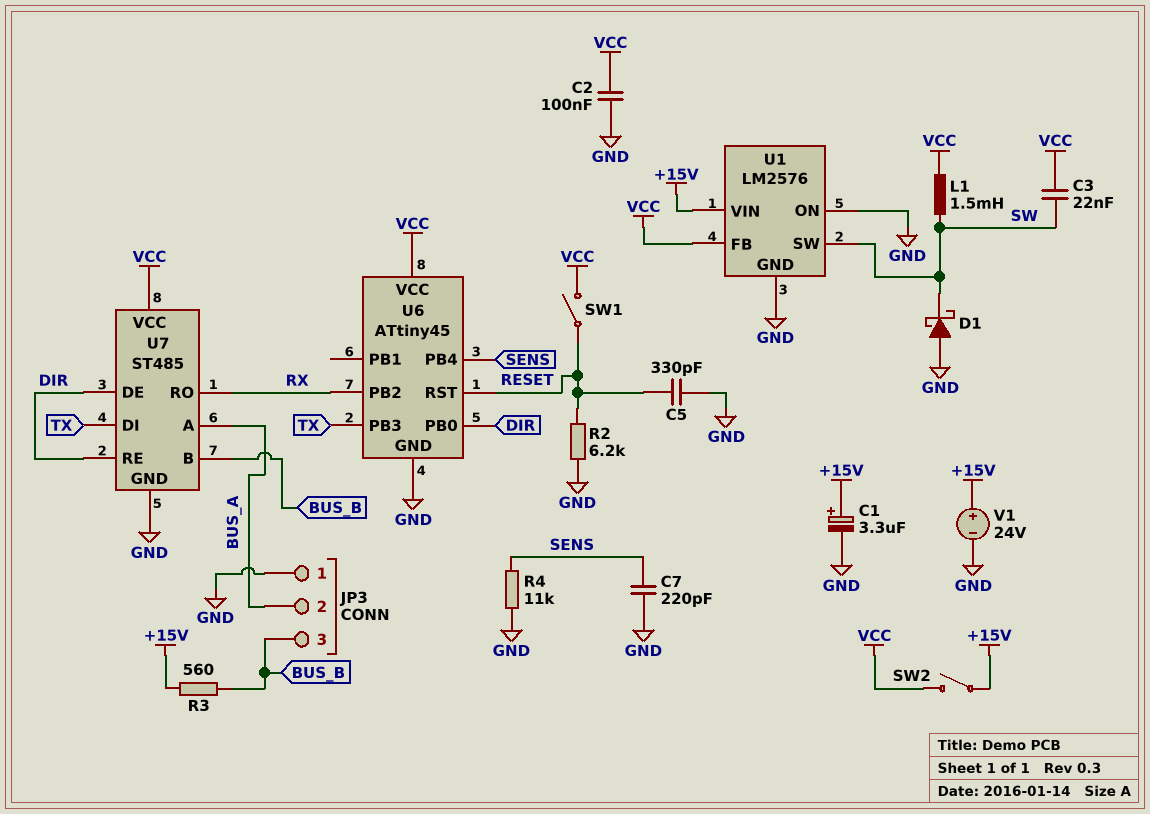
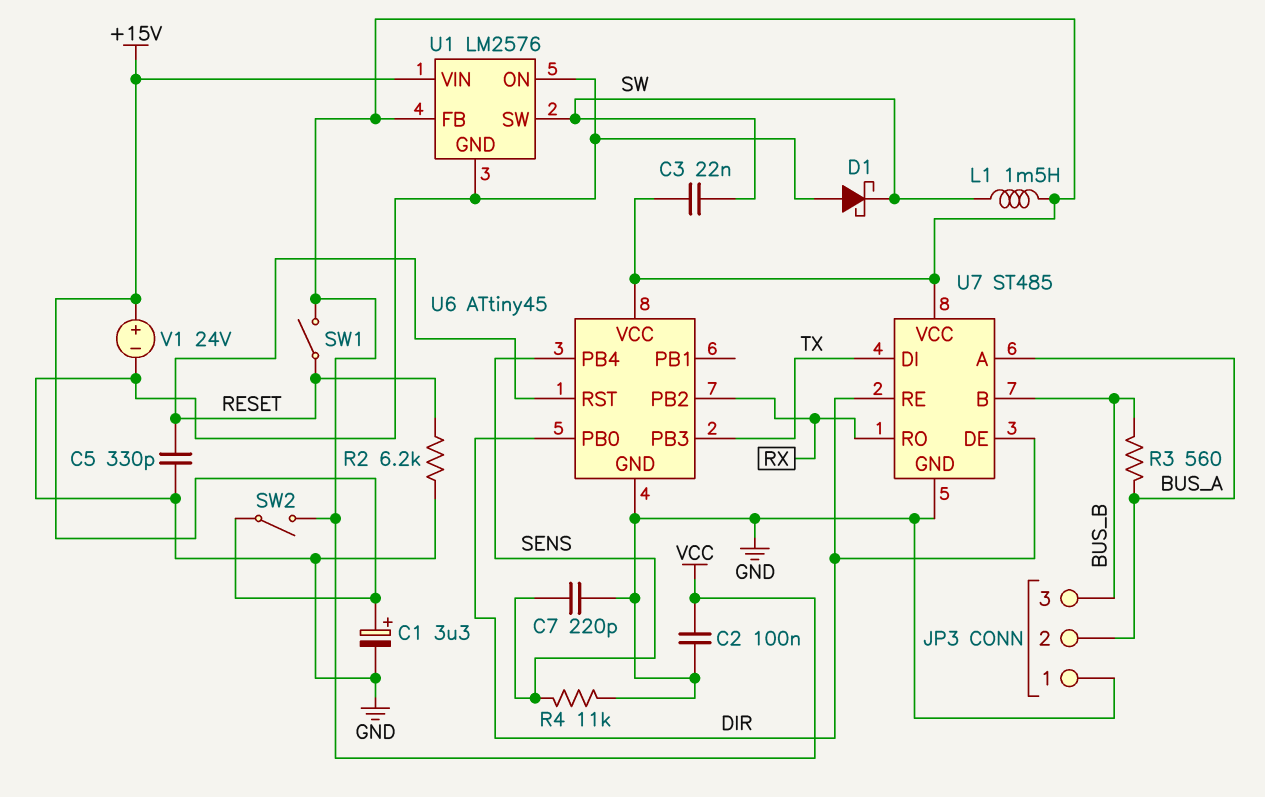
R3: 560 (+15V, BUS_B) -> 560 (BUS_A, BUS_B)

